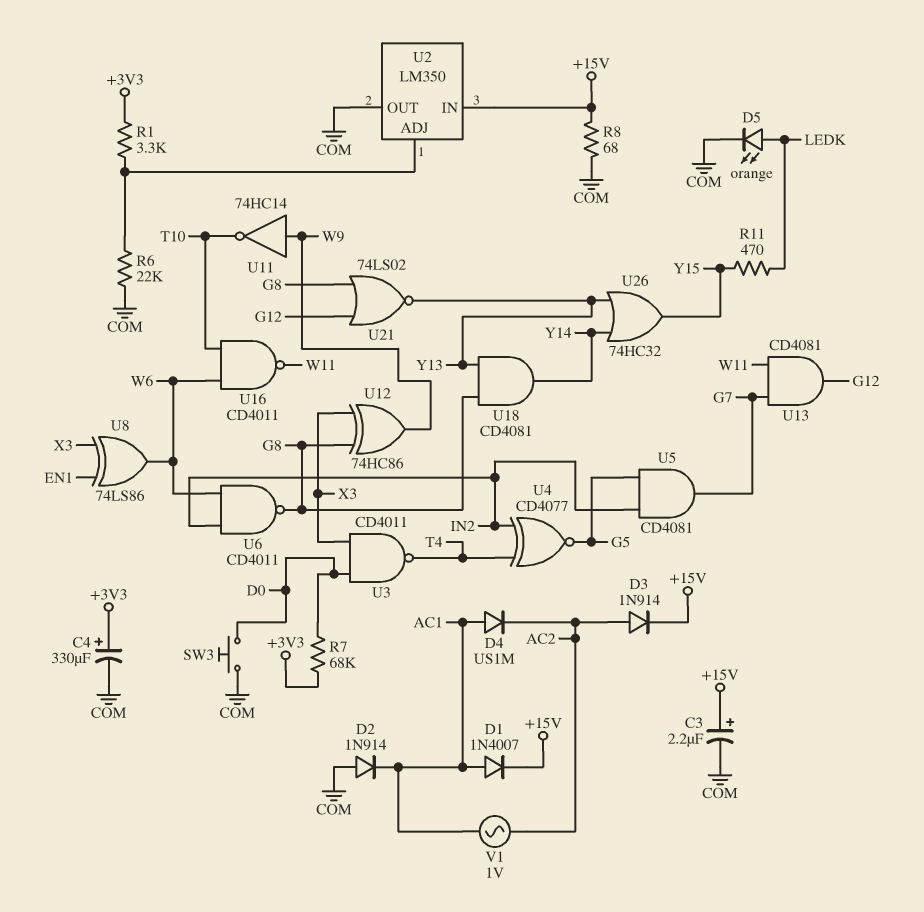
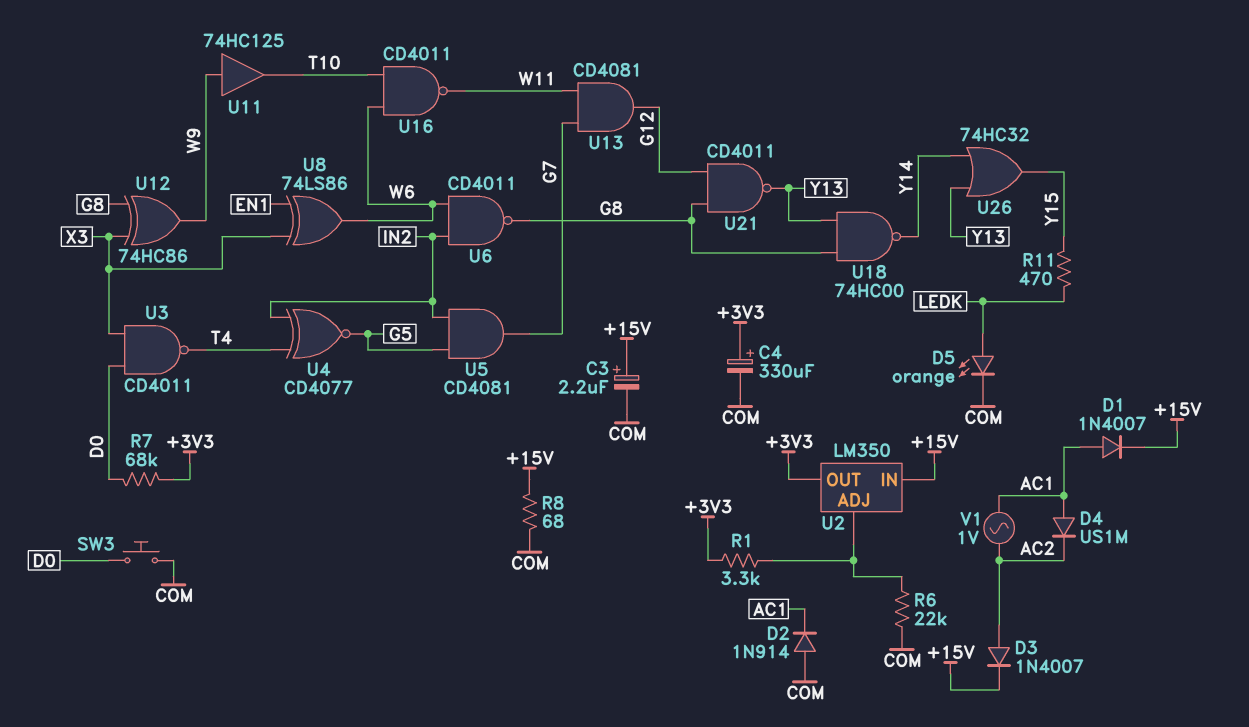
D3: diode 1N914 (A AC2, K +15V) -> diode 1N4007 (A AC2, K +15V)
U2 pin OUT: COM -> +3V3
U11: NOT 74HC14 (in W9, out T10) -> buffer 74HC125 (in W9, out T10)
U18: AND CD4081 (in G8, in Y13, out Y14) -> NAND 74HC00 (in G8, in Y13, out Y14)
U21: NOR 74LS02 (in G8, in G12, out Y13) -> NAND CD4011 (in G8, in G12, out Y13)

